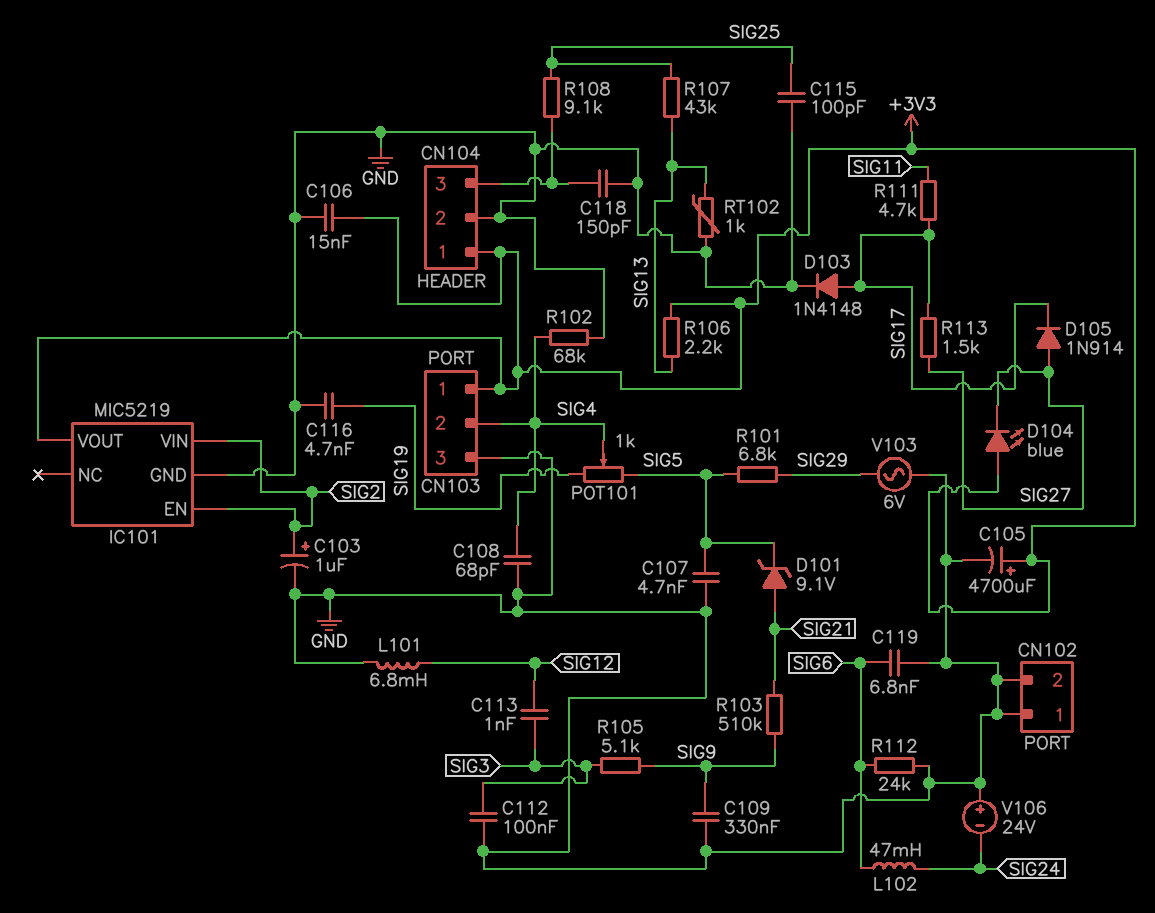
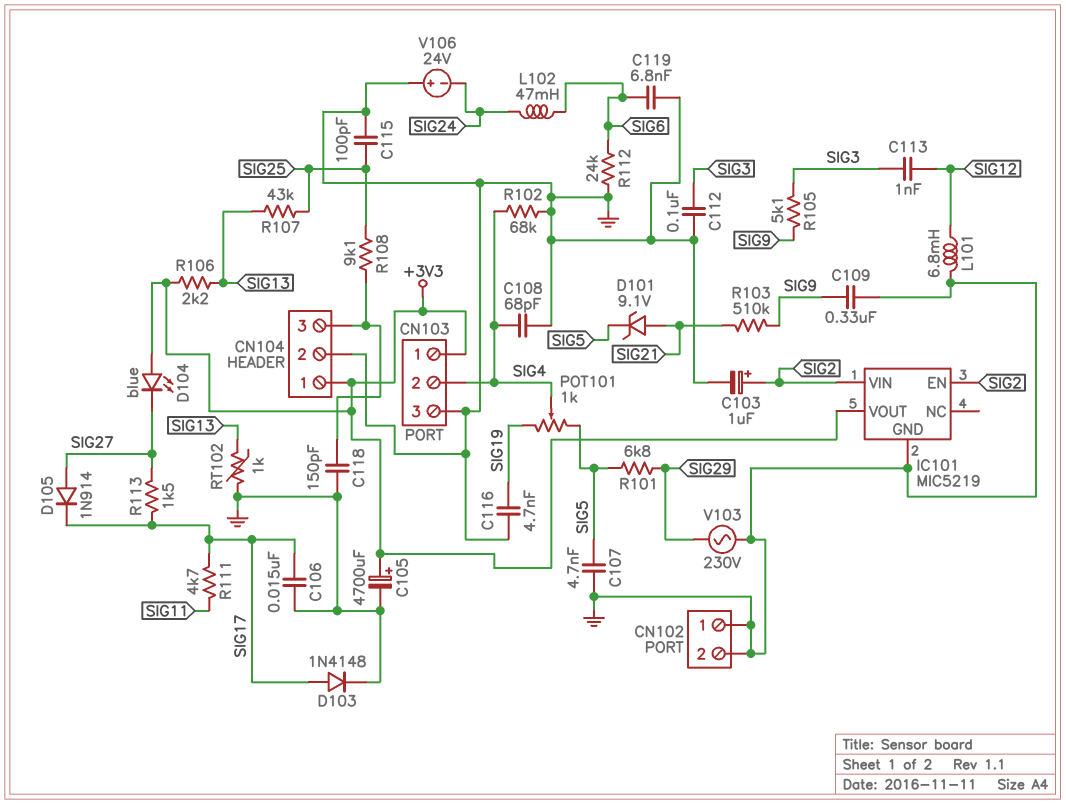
C106: 15nF (+3V3, GND) -> 15nF (GND, SIG17)
V103: AC 6V (GND, SIG29) -> AC 230V (GND, SIG29)

